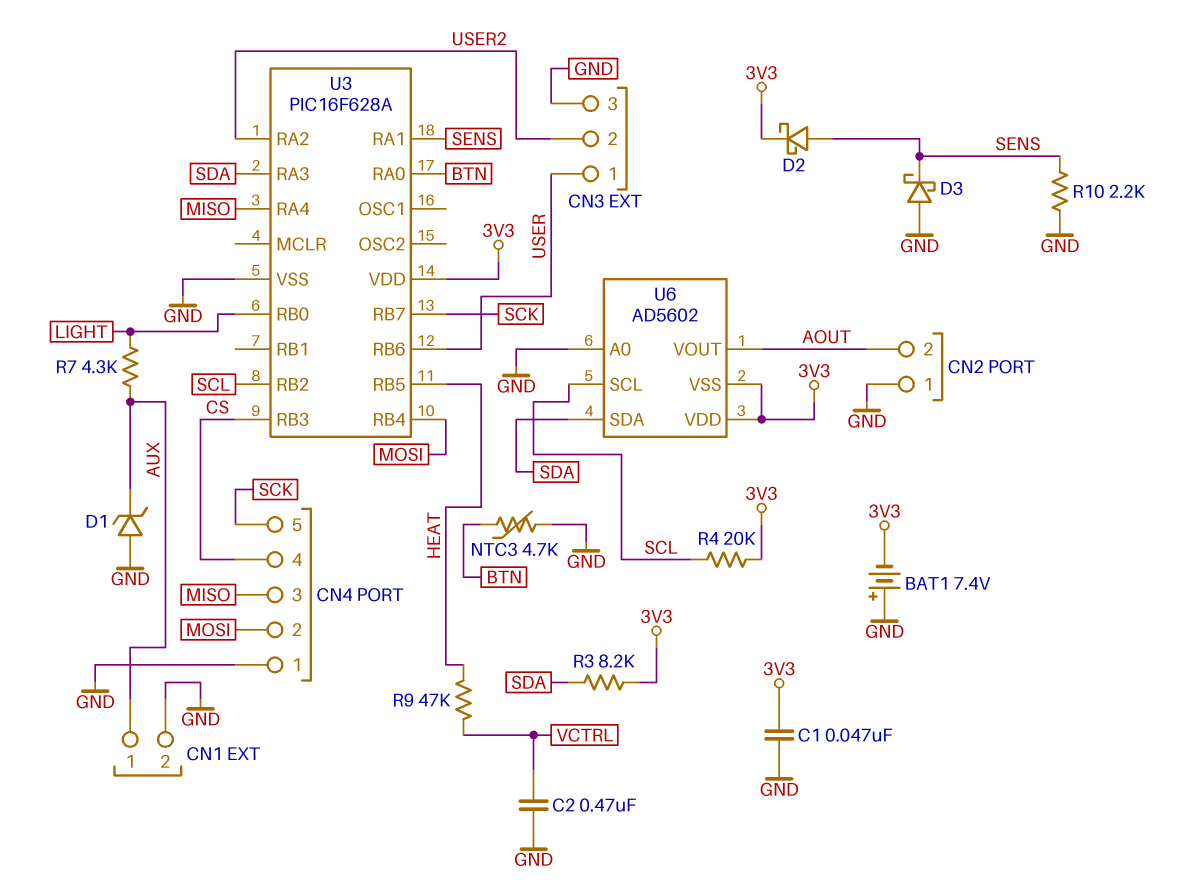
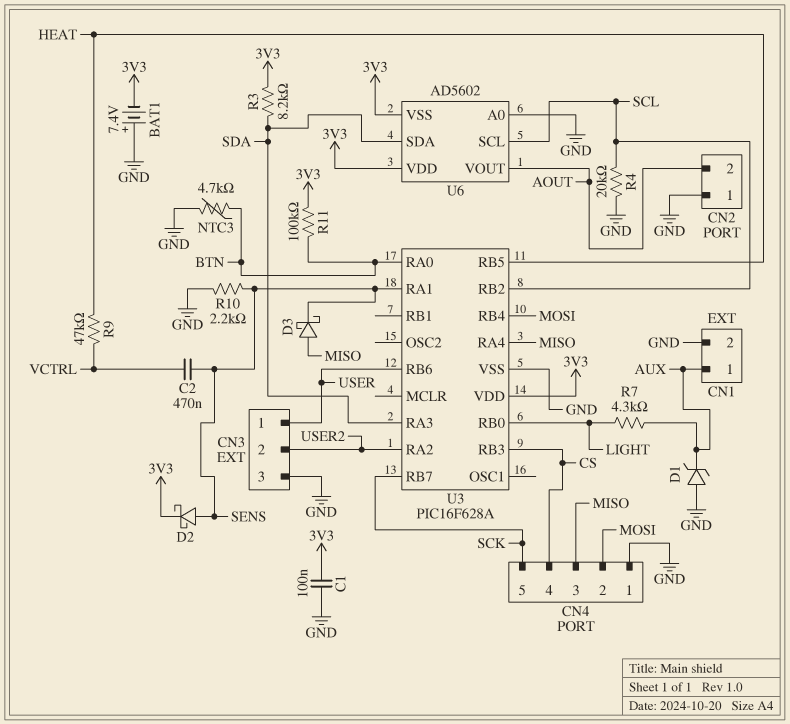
C1: 47nF (3V3, GND) -> 100nF (3V3, GND)
C2: 470nF (GND, VCTRL) -> 470nF (SENS, VCTRL)
D3: schottky (A GND, K SENS) -> schottky (A MISO, K SENS)
R4: 20k (3V3, SCL) -> 20k (GND, SCL)
R11: none -> 100k (3V3, BTN)

